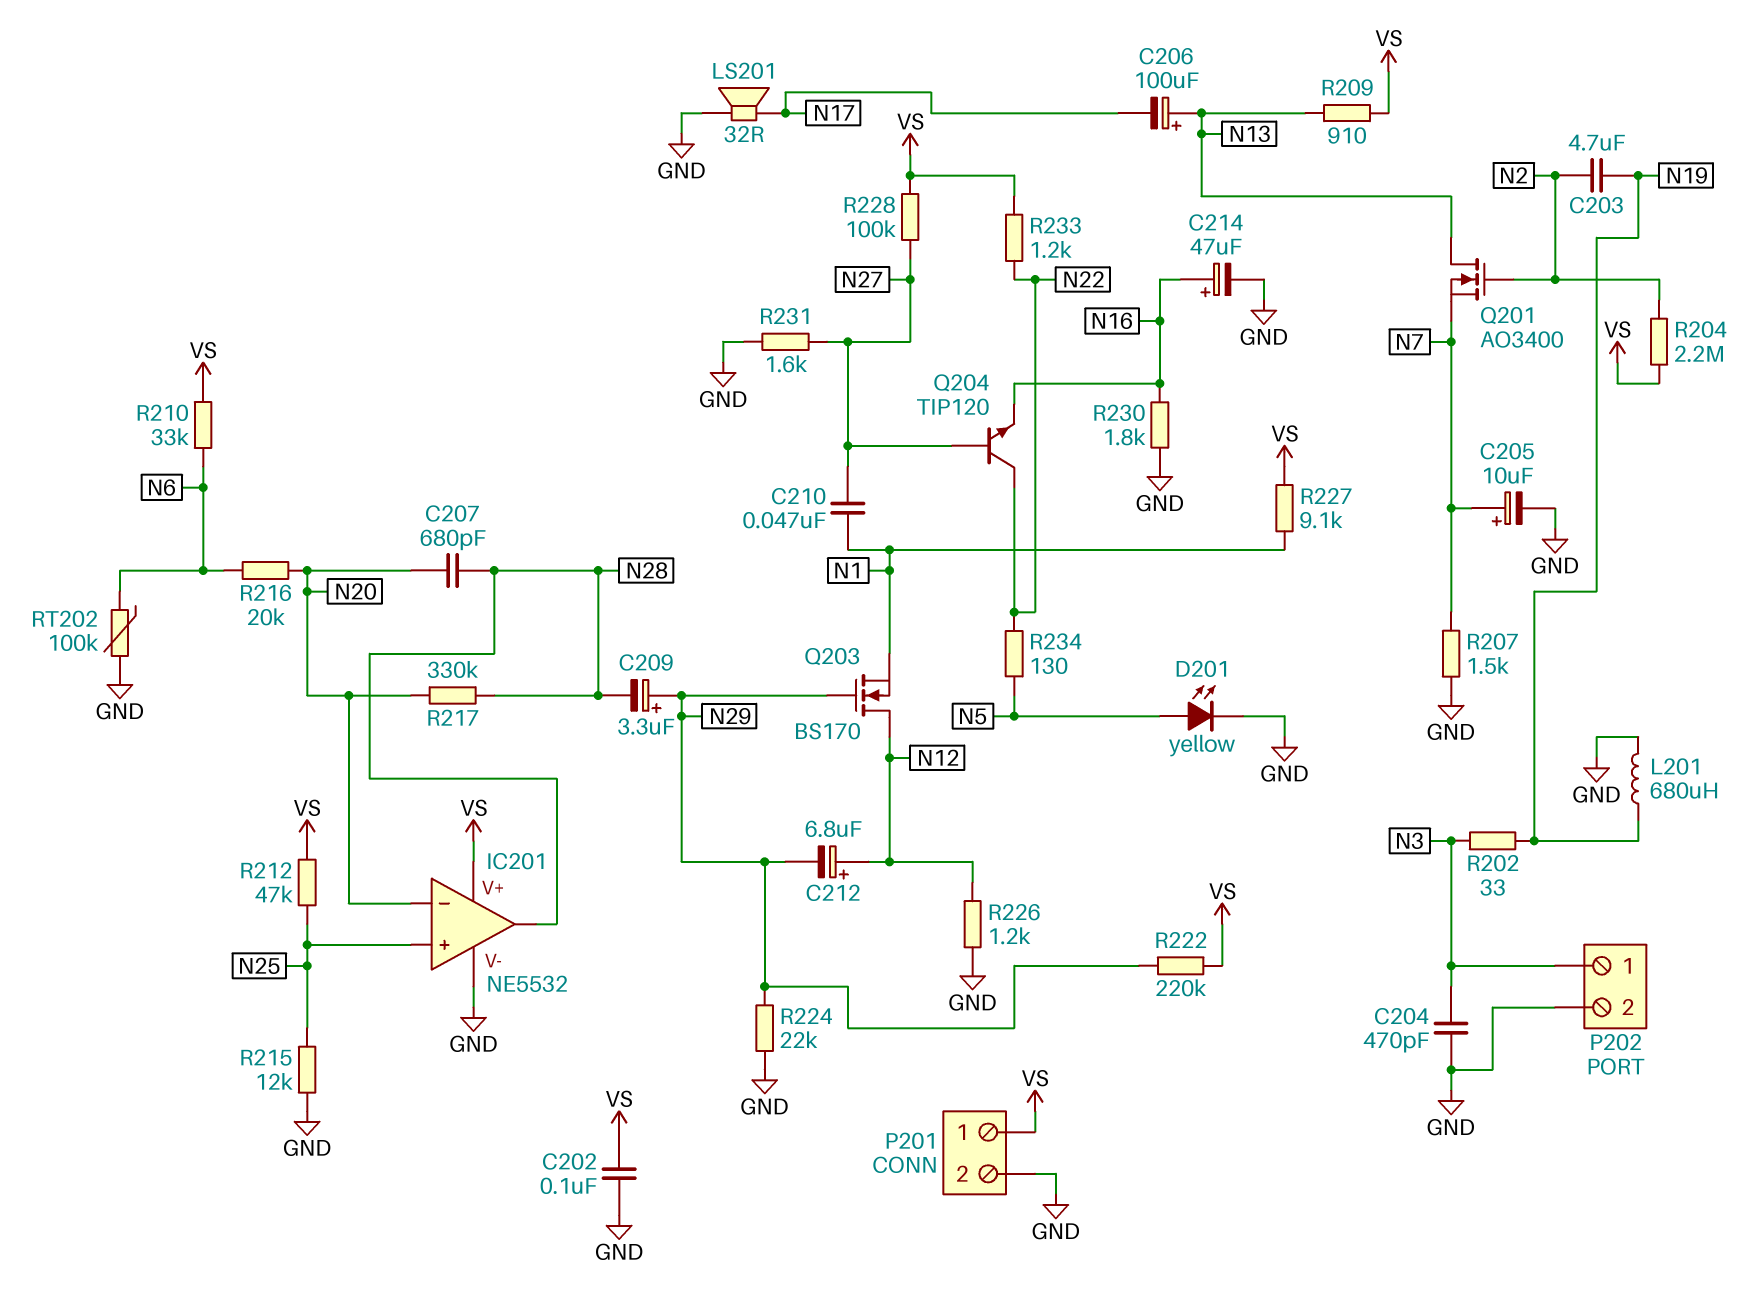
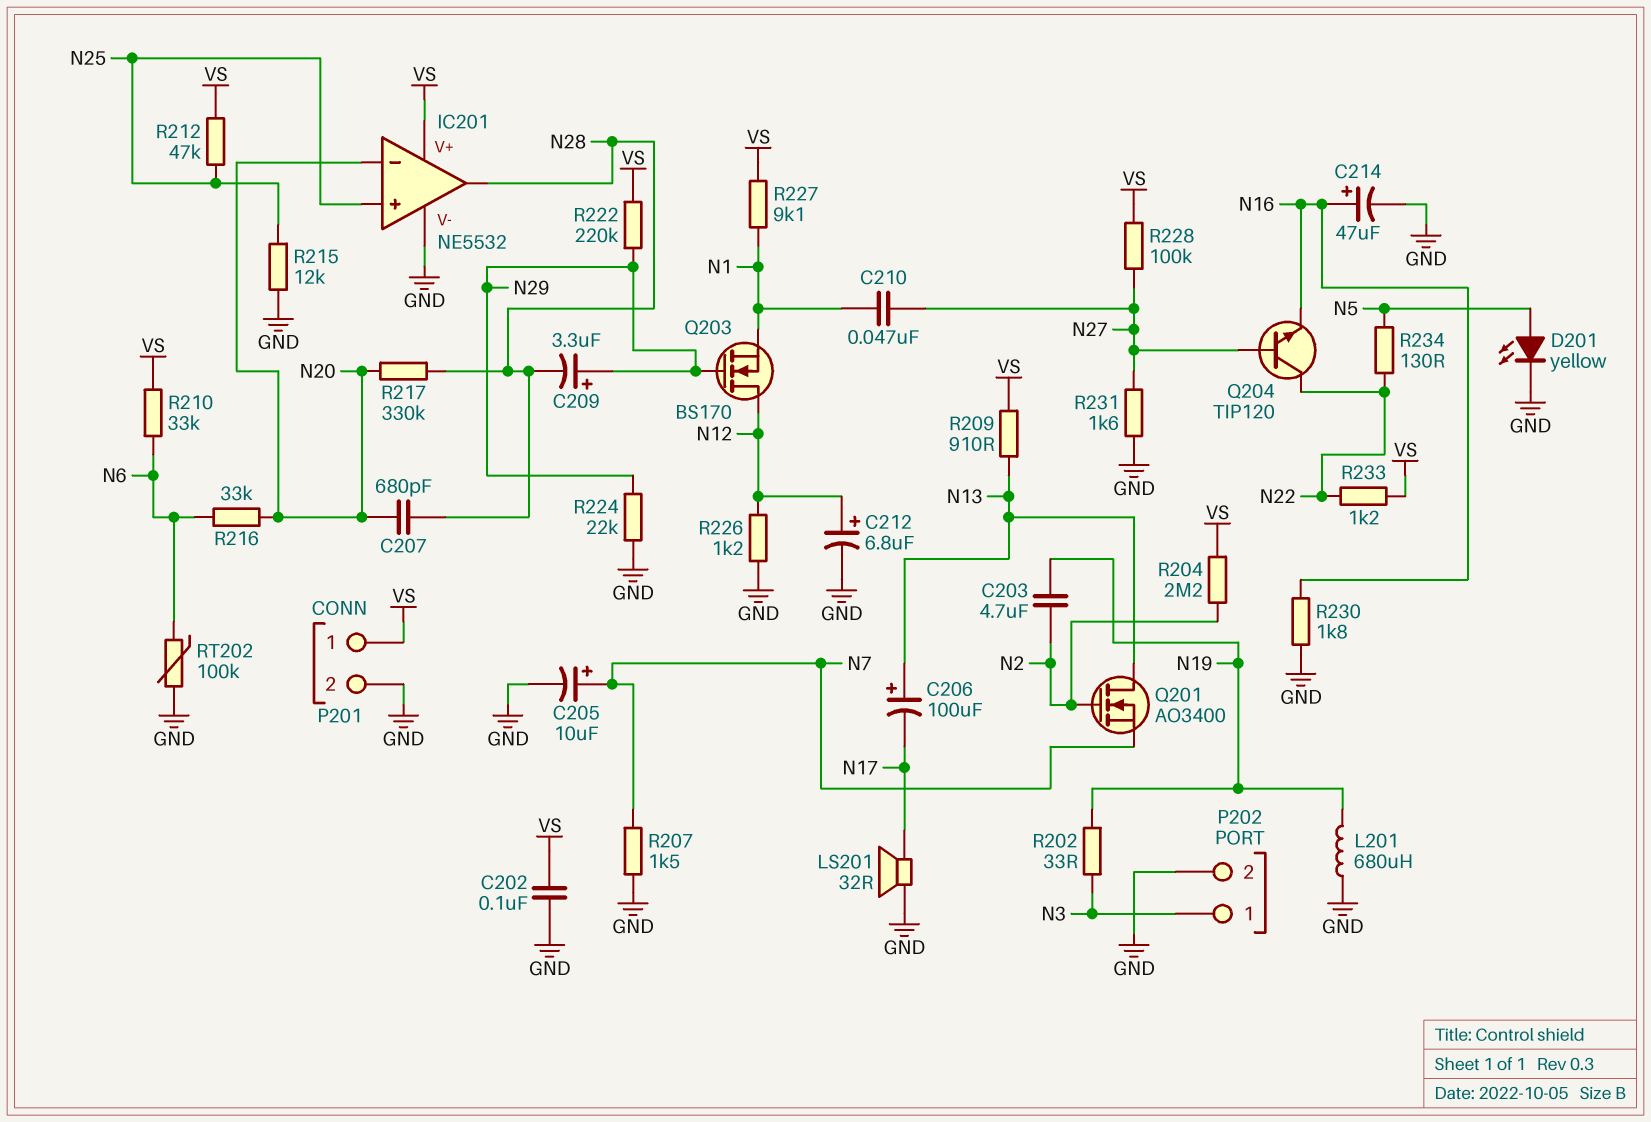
C204: 470pF (GND, N3) -> none
C212: 6.8uF (plus N12, minus N29) -> 6.8uF (plus N12, minus GND)
R216: 20k (N6, N20) -> 33k (N6, N20)

